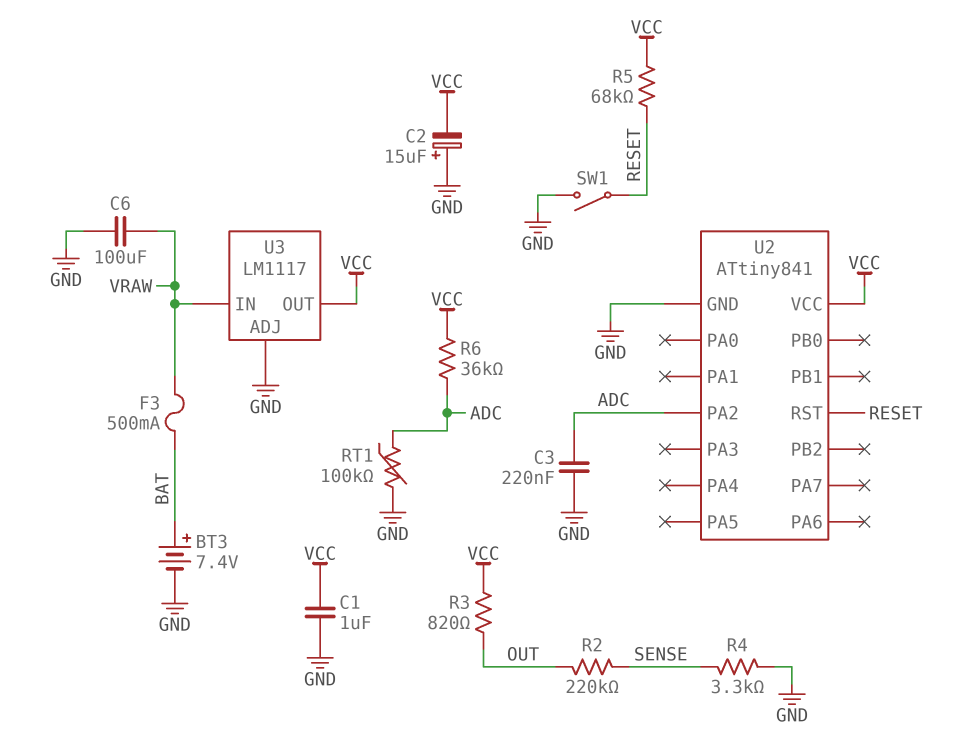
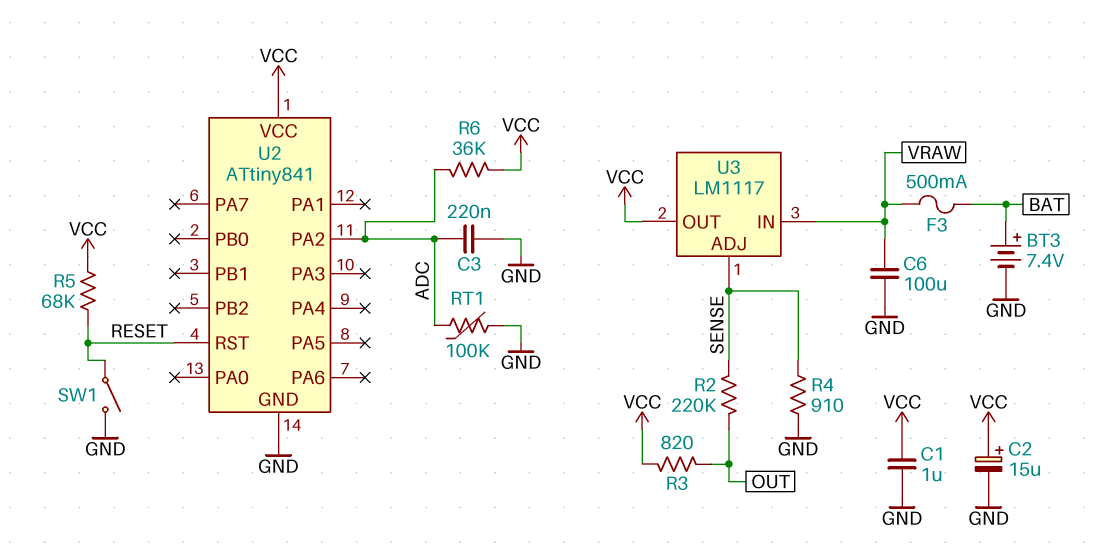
C2: 15uF (plus GND, minus VCC) -> 15uF (plus VCC, minus GND)
R4: 3.3k (GND, SENSE) -> 910 (GND, SENSE)
U3 pin ADJ: GND -> SENSE

